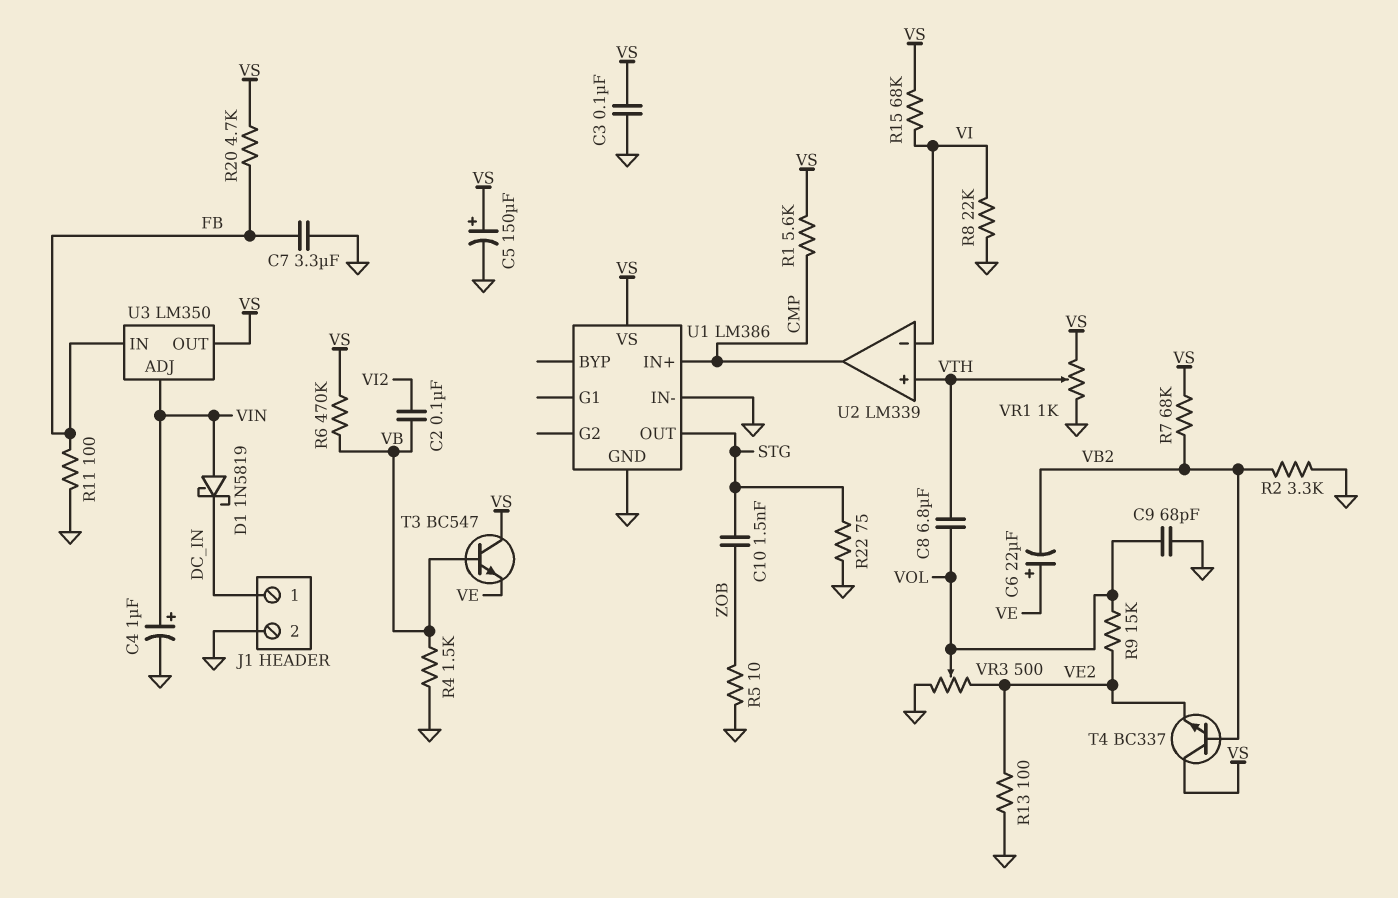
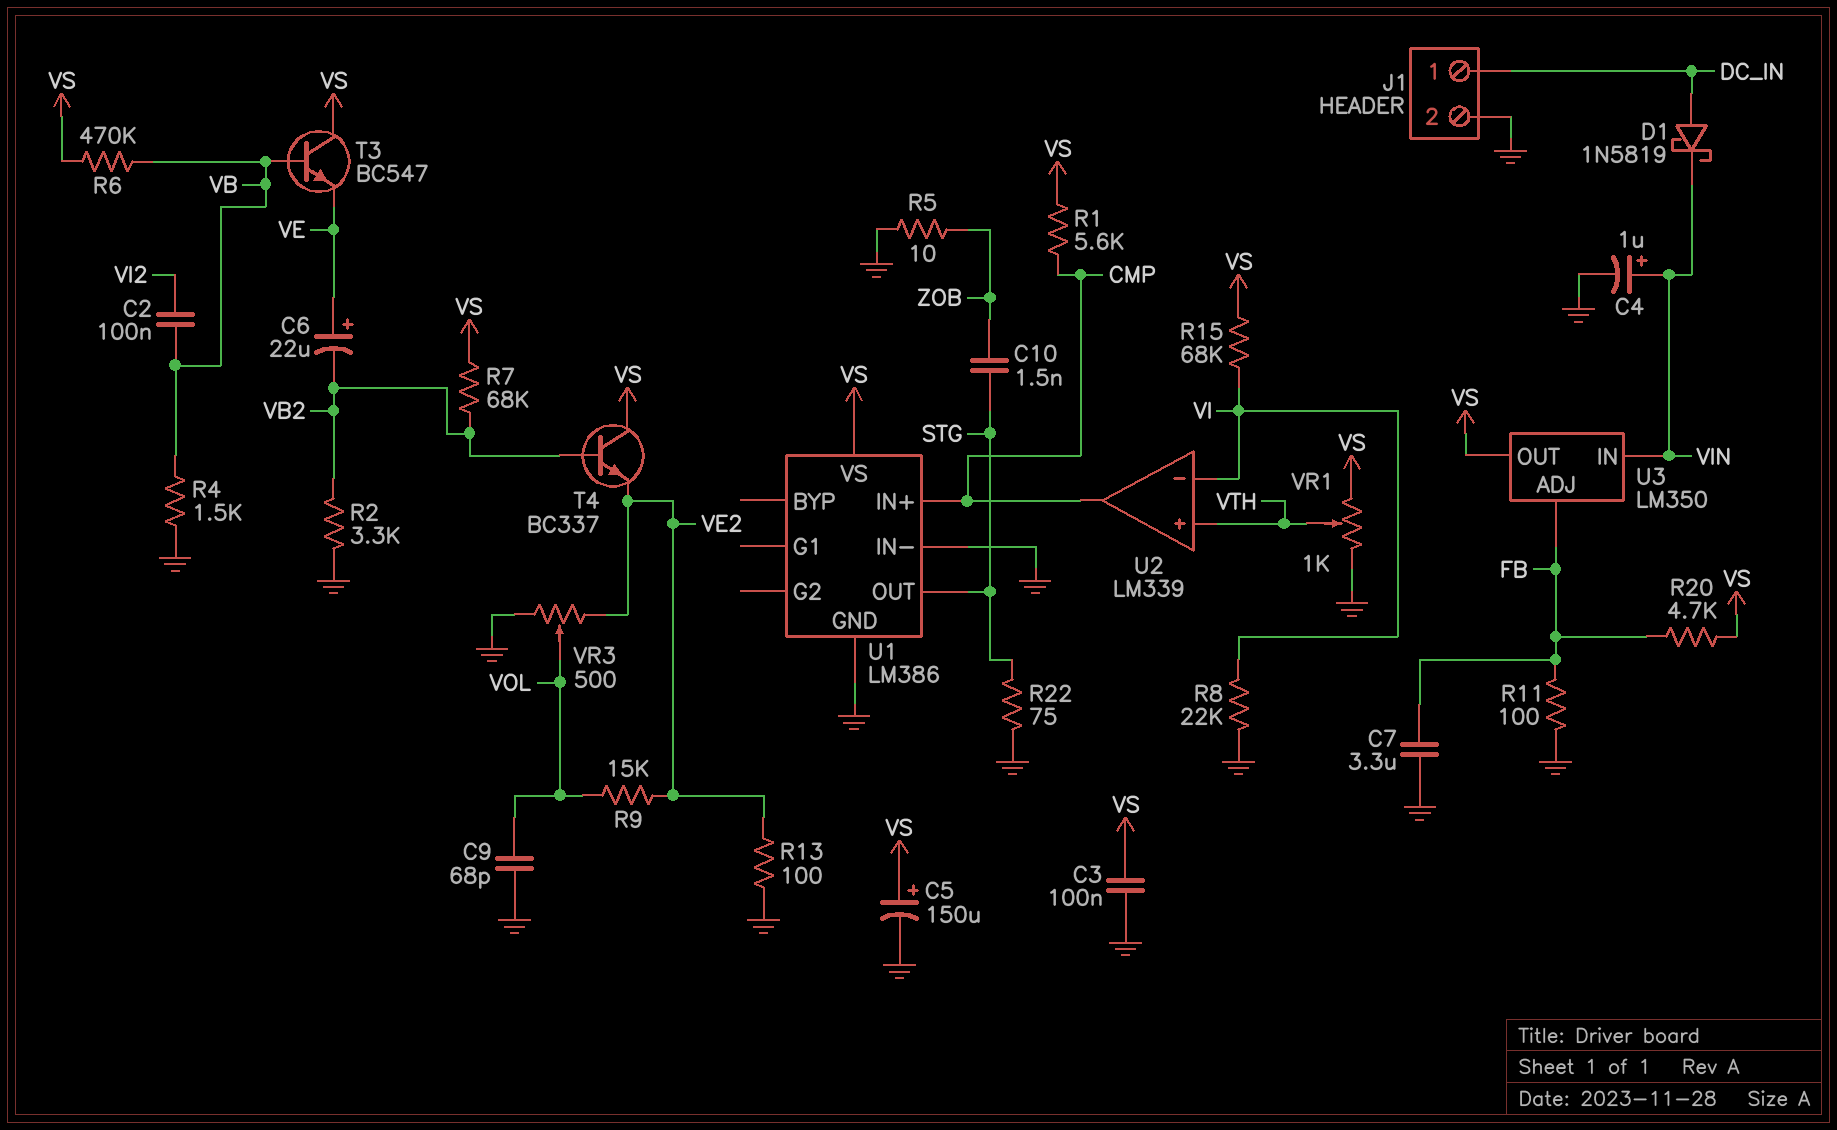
C8: 6.8uF (VOL, VTH) -> none
D1: schottky 1N5819 (A VIN, K DC_IN) -> schottky 1N5819 (A DC_IN, K VIN)
U3 pin ADJ: VIN -> FB
U3 pin IN: FB -> VIN

